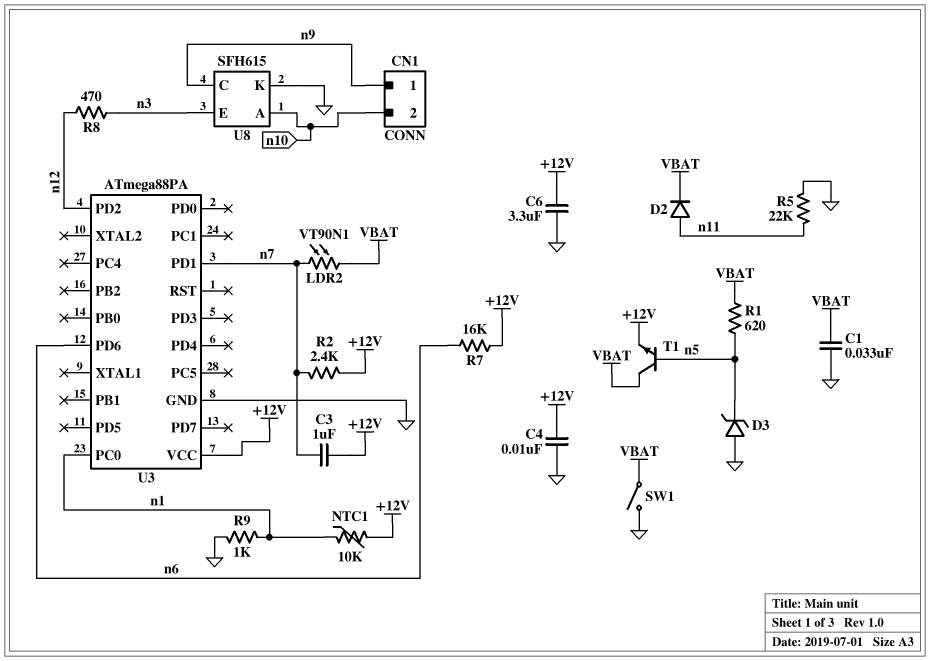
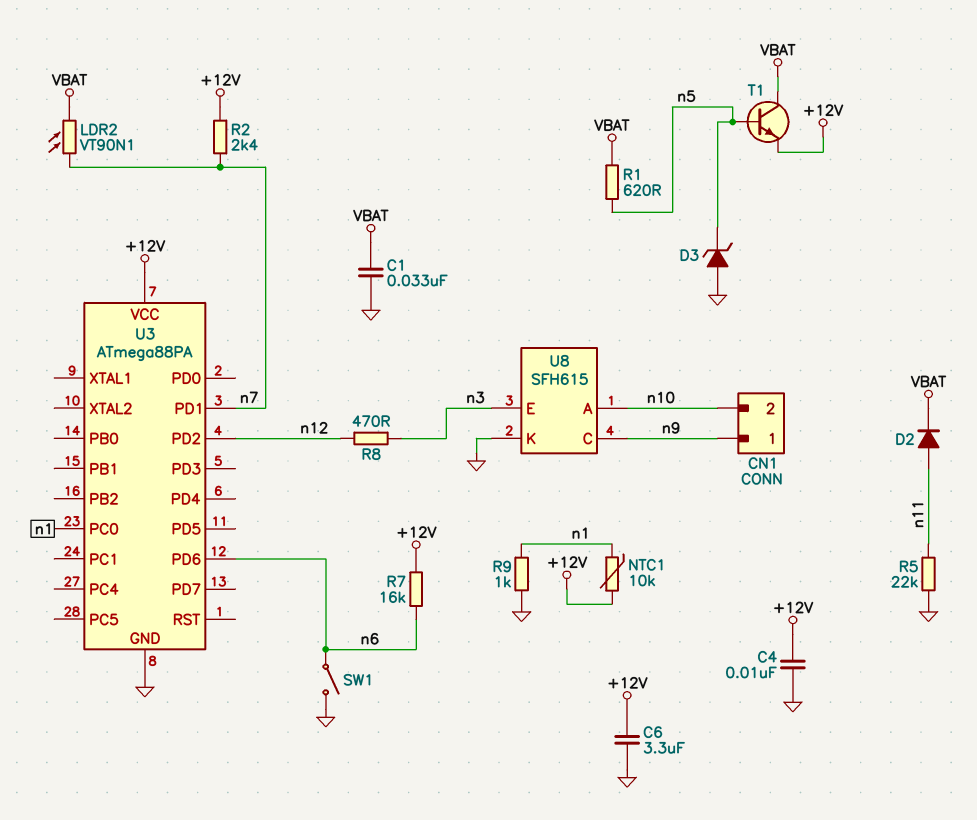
C3: 1uF (+12V, n7) -> none
SW1: switch (GND, VBAT) -> switch (GND, n6)

